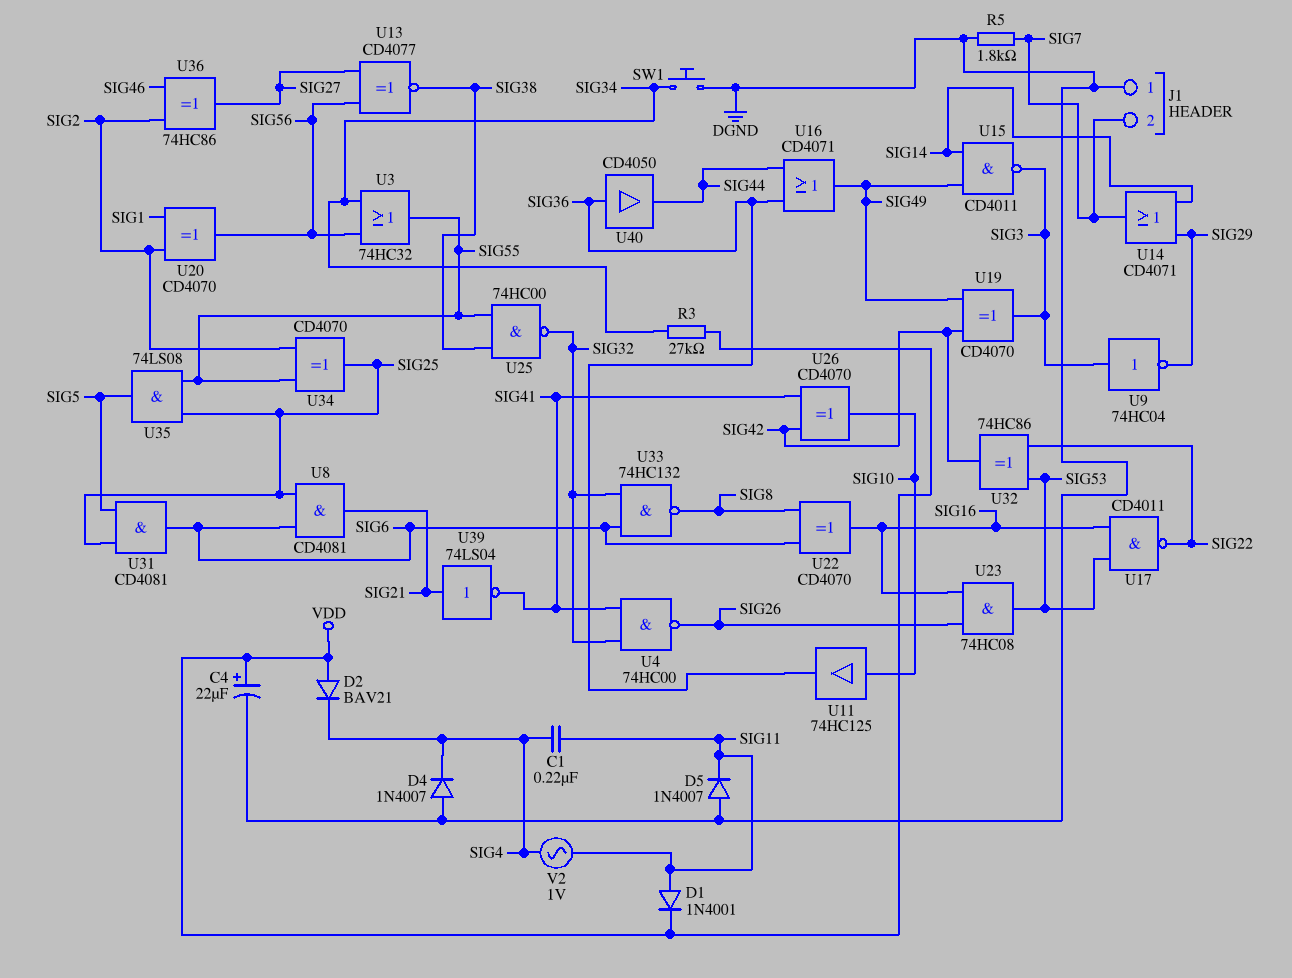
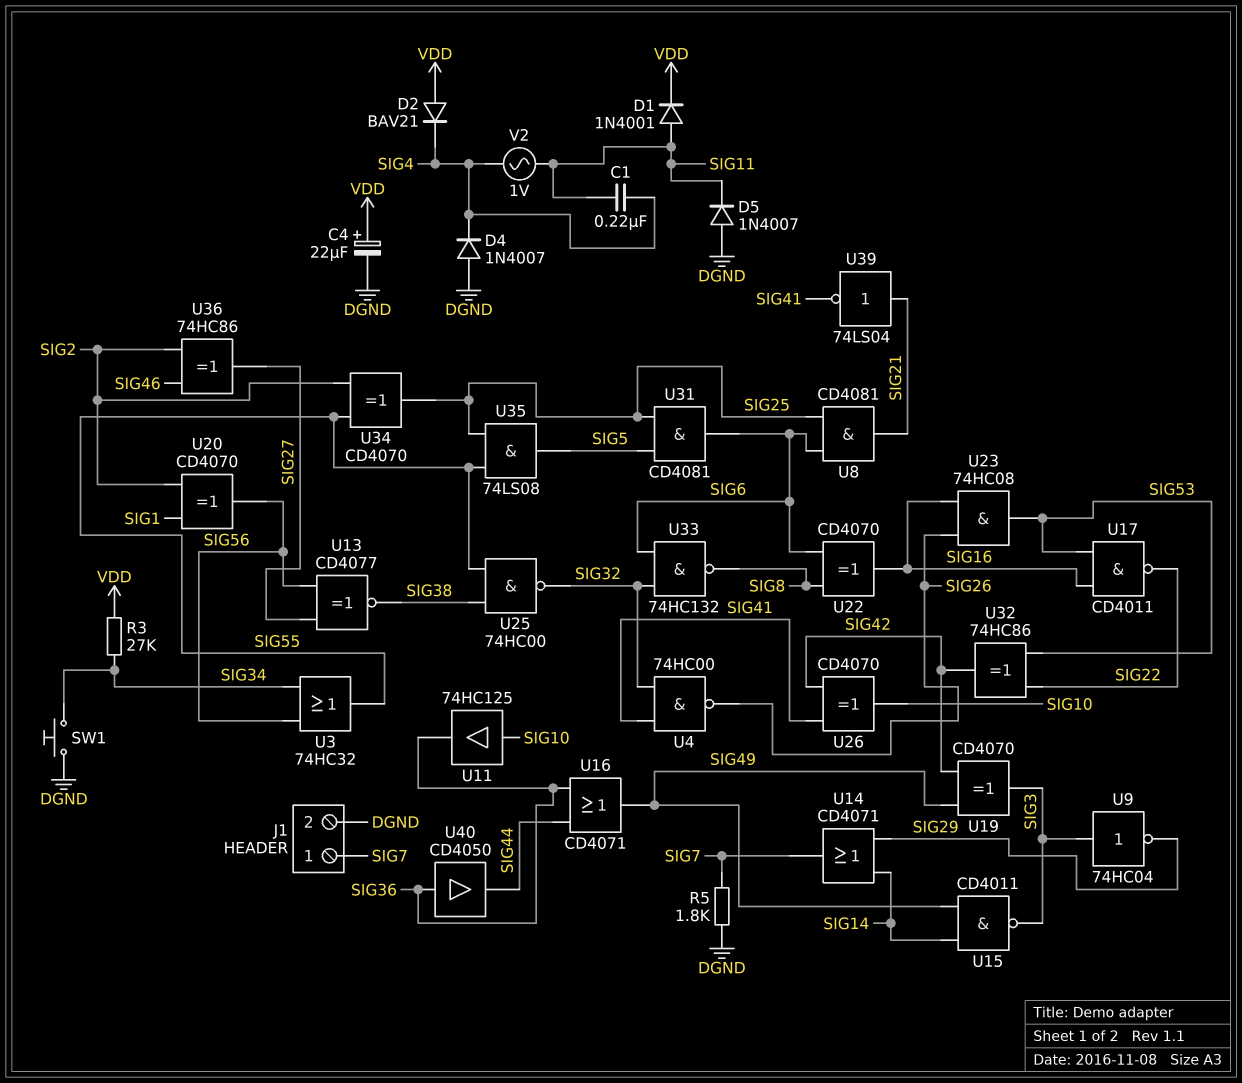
J1 pin 1: DGND -> SIG7
J1 pin 2: SIG7 -> DGND

